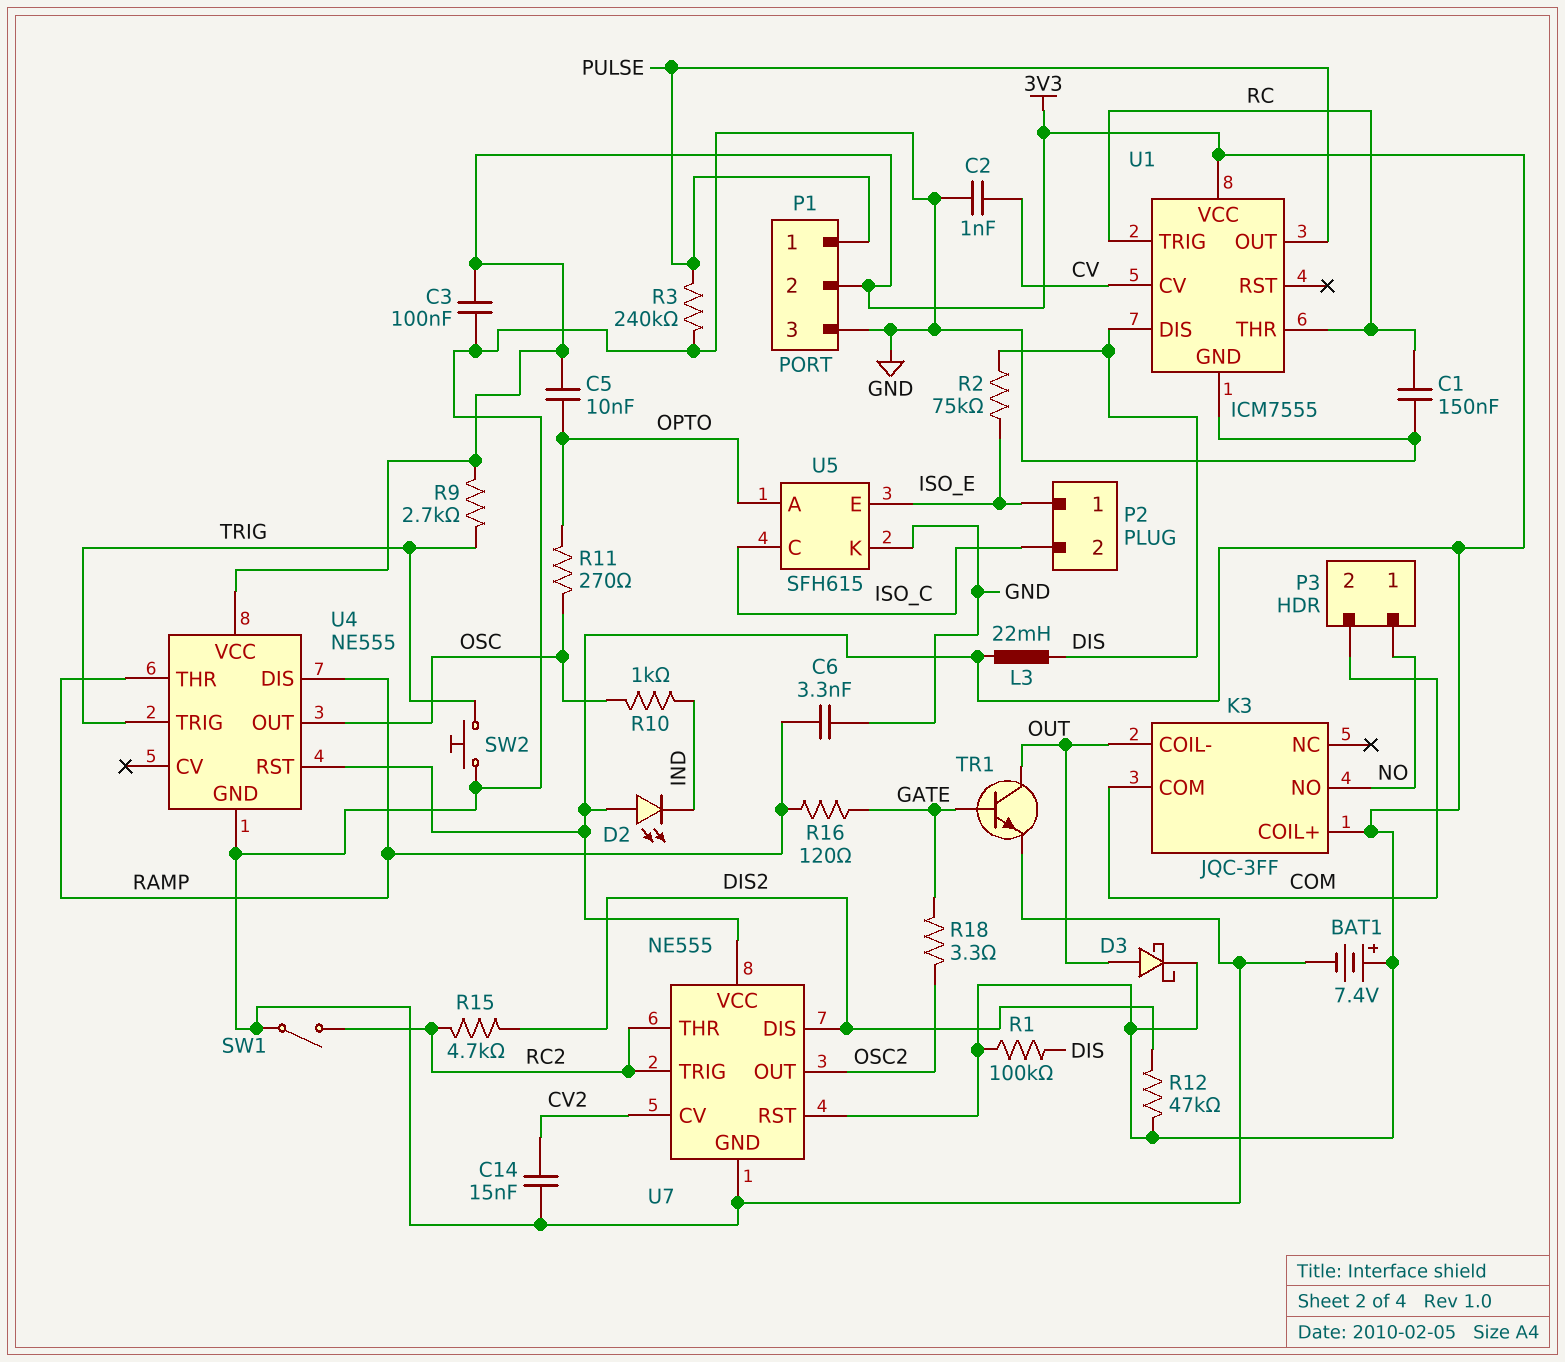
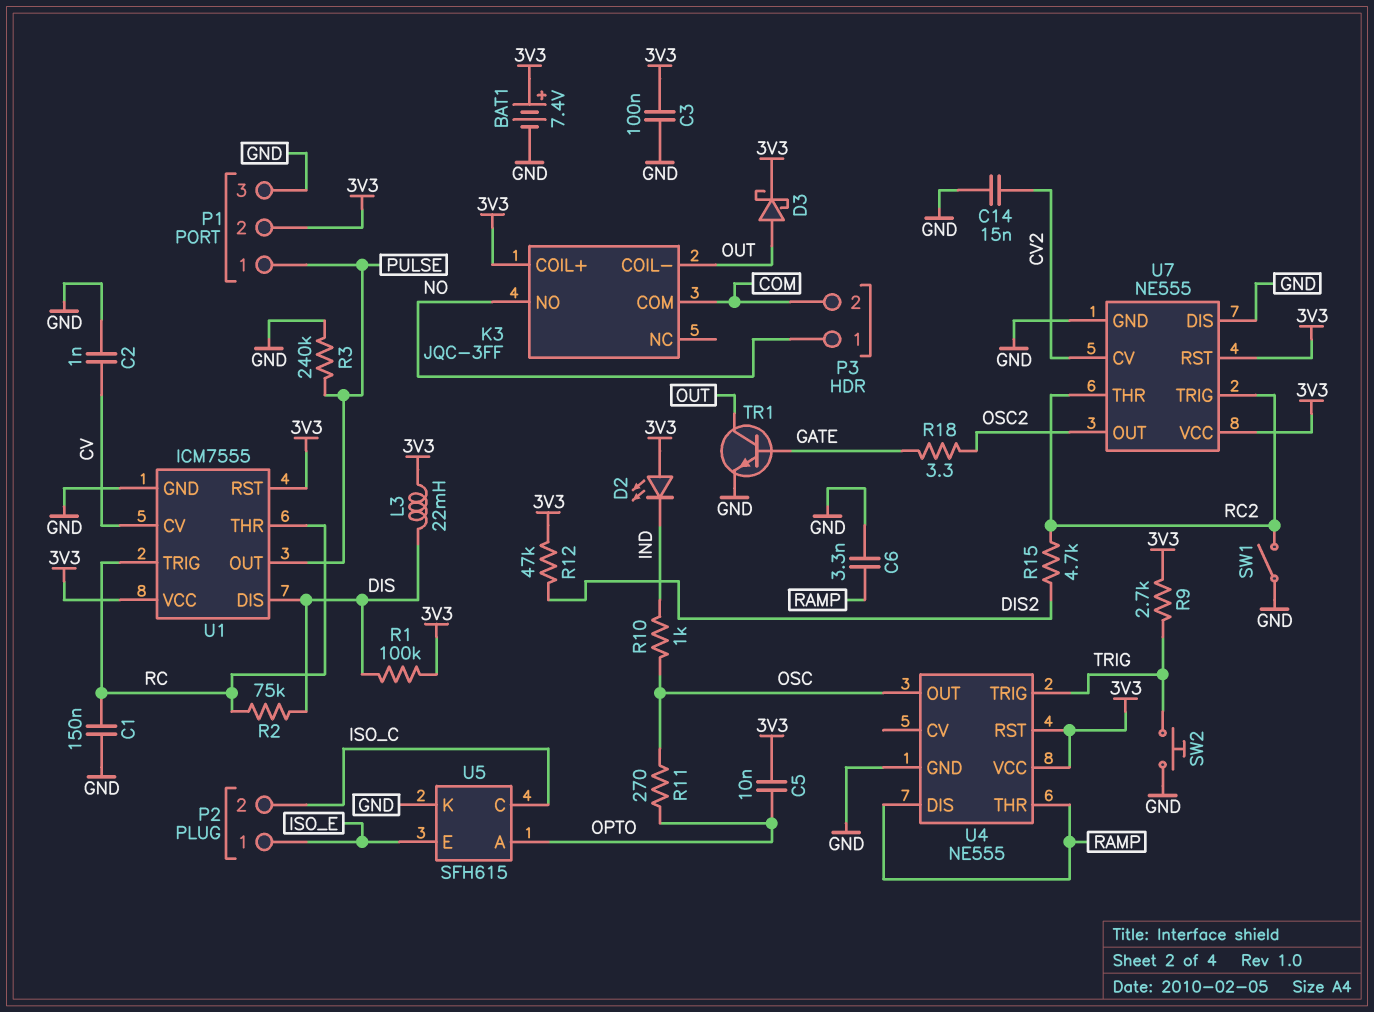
R2: 75k (DIS, ISO_E) -> 75k (DIS, RC)
R16: 120 (GATE, RAMP) -> none
U1 pin RST: none -> 3V3
U7 pin DIS: DIS2 -> GND

